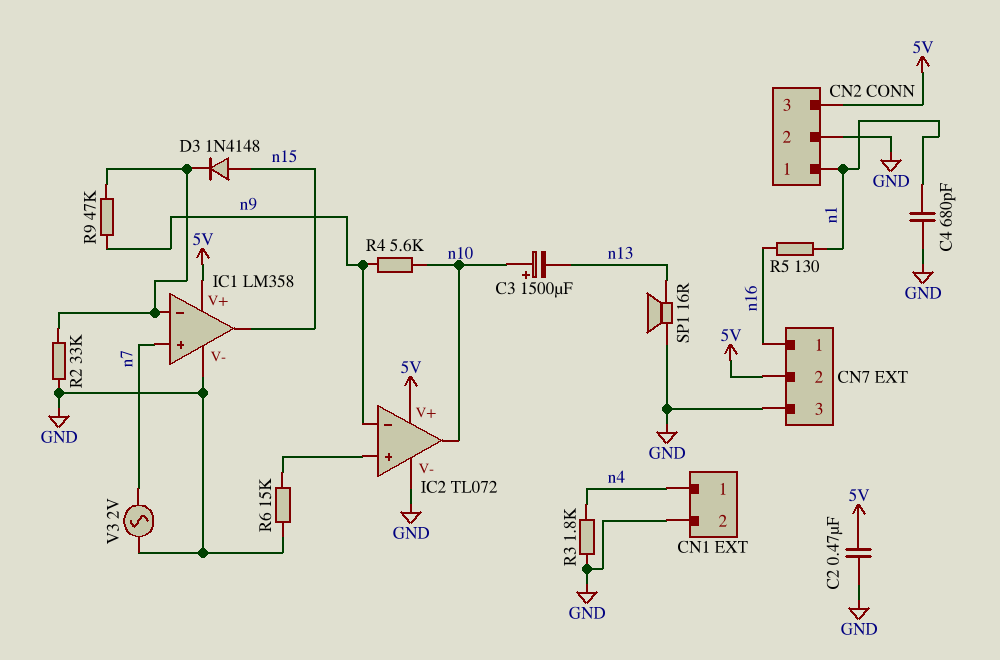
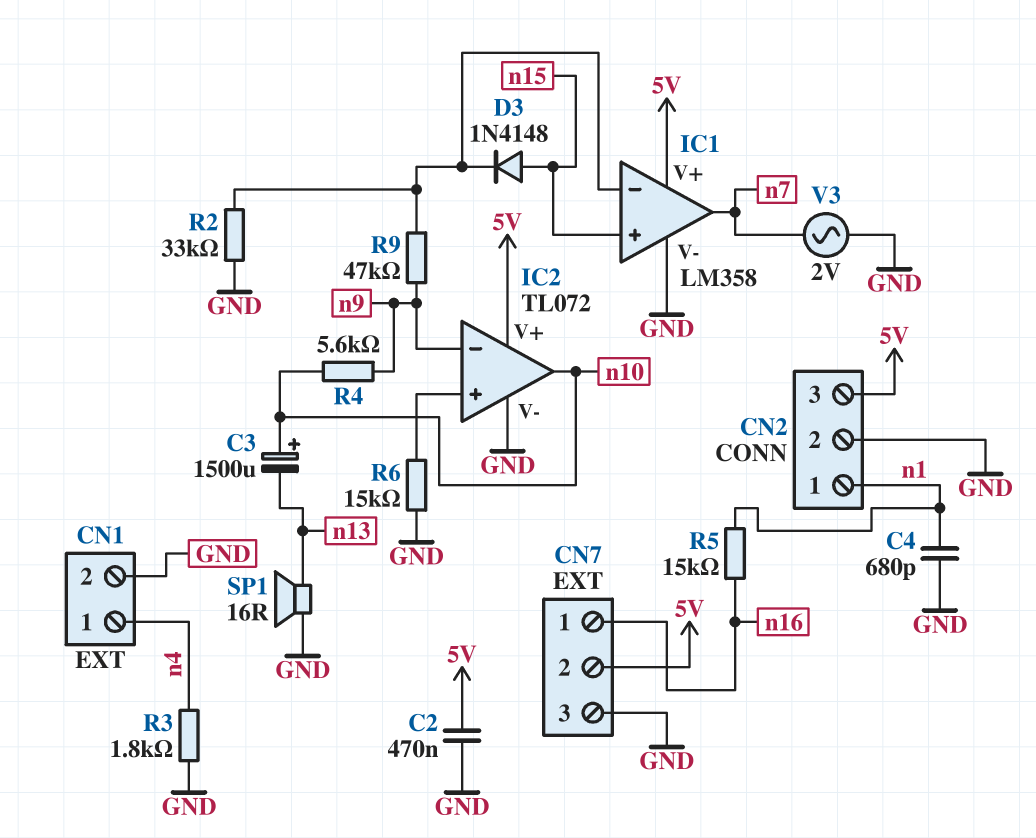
IC1 pin in+: n7 -> n15
IC1 pin out: n15 -> n7
R5: 130 (n1, n16) -> 15k (n1, n16)

